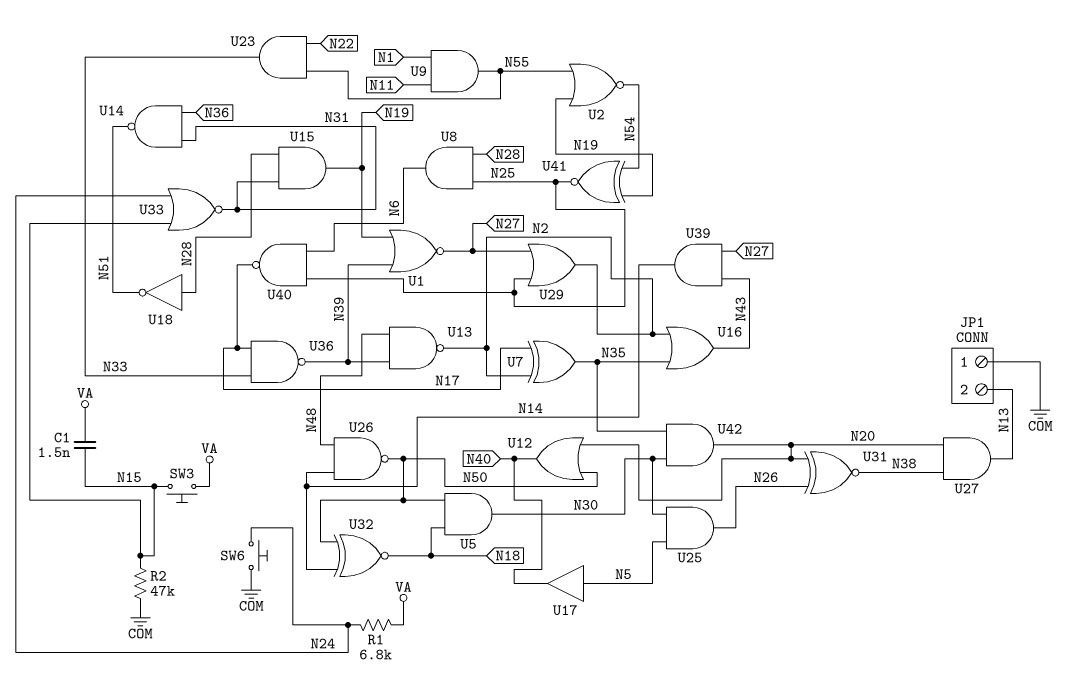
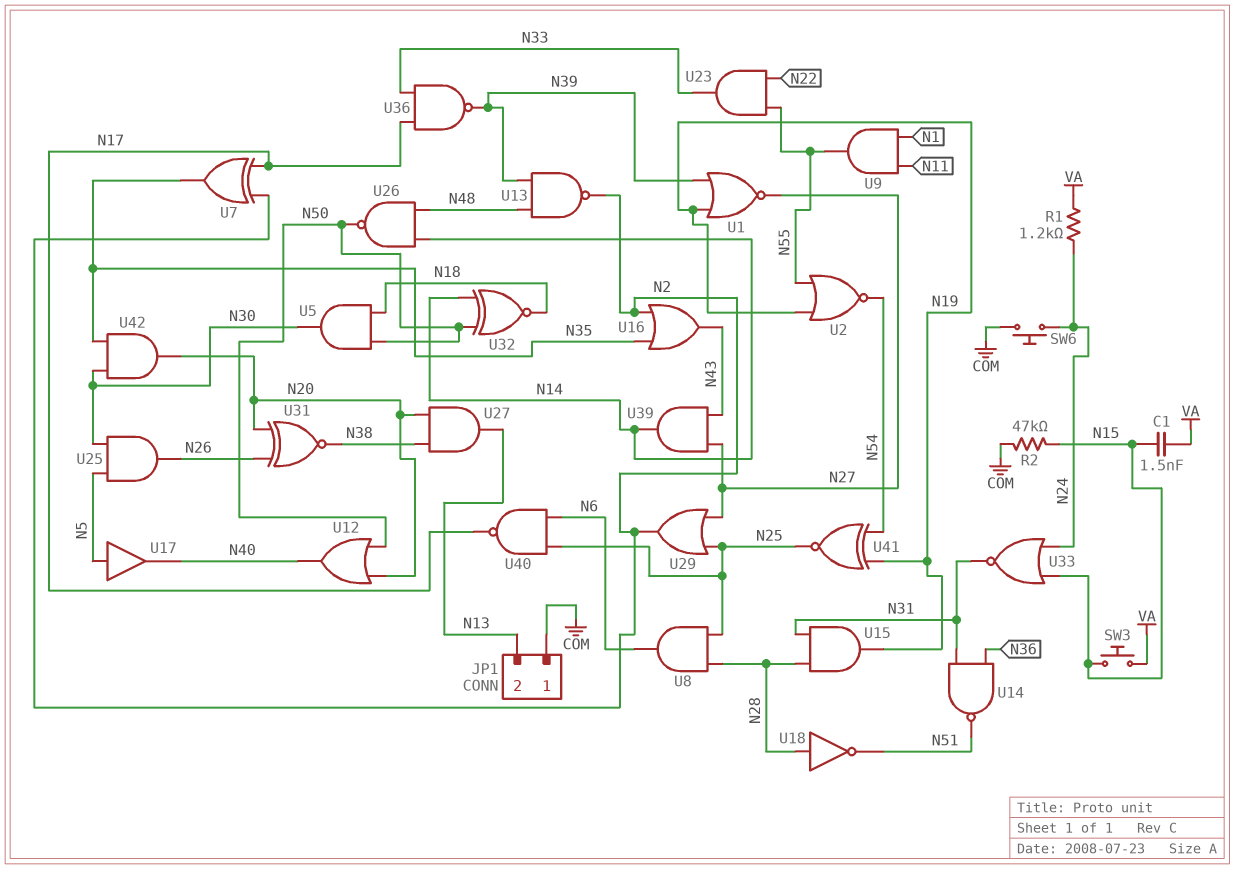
R1: 6.8k (N24, VA) -> 1.2k (N24, VA)

